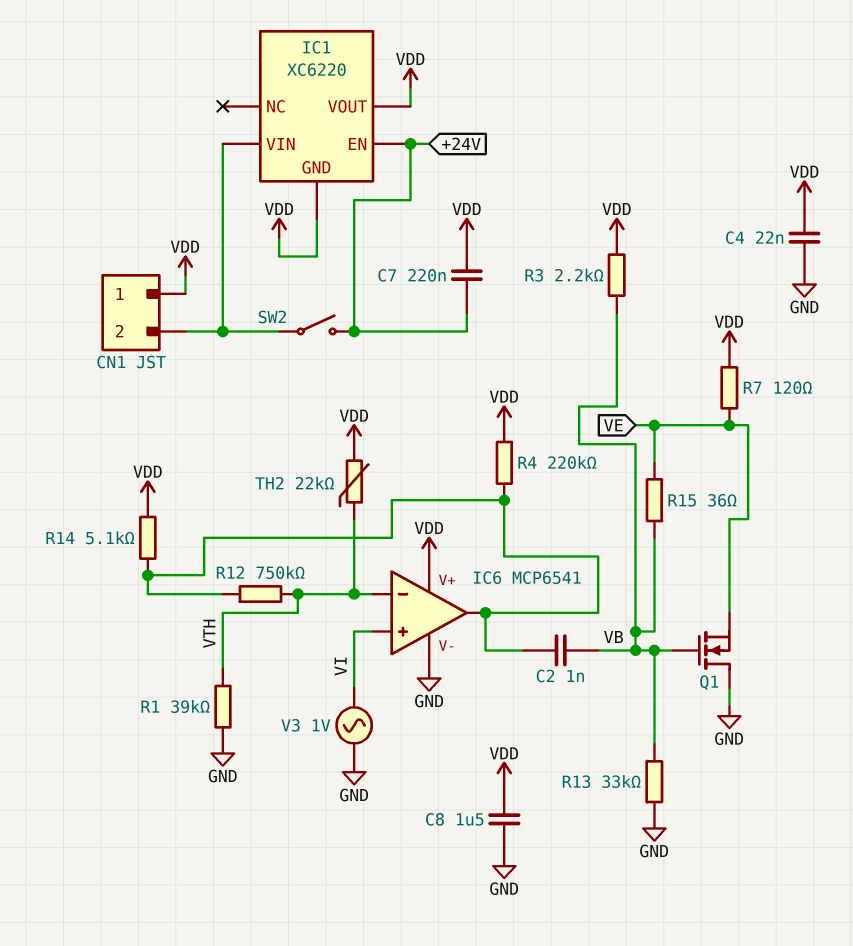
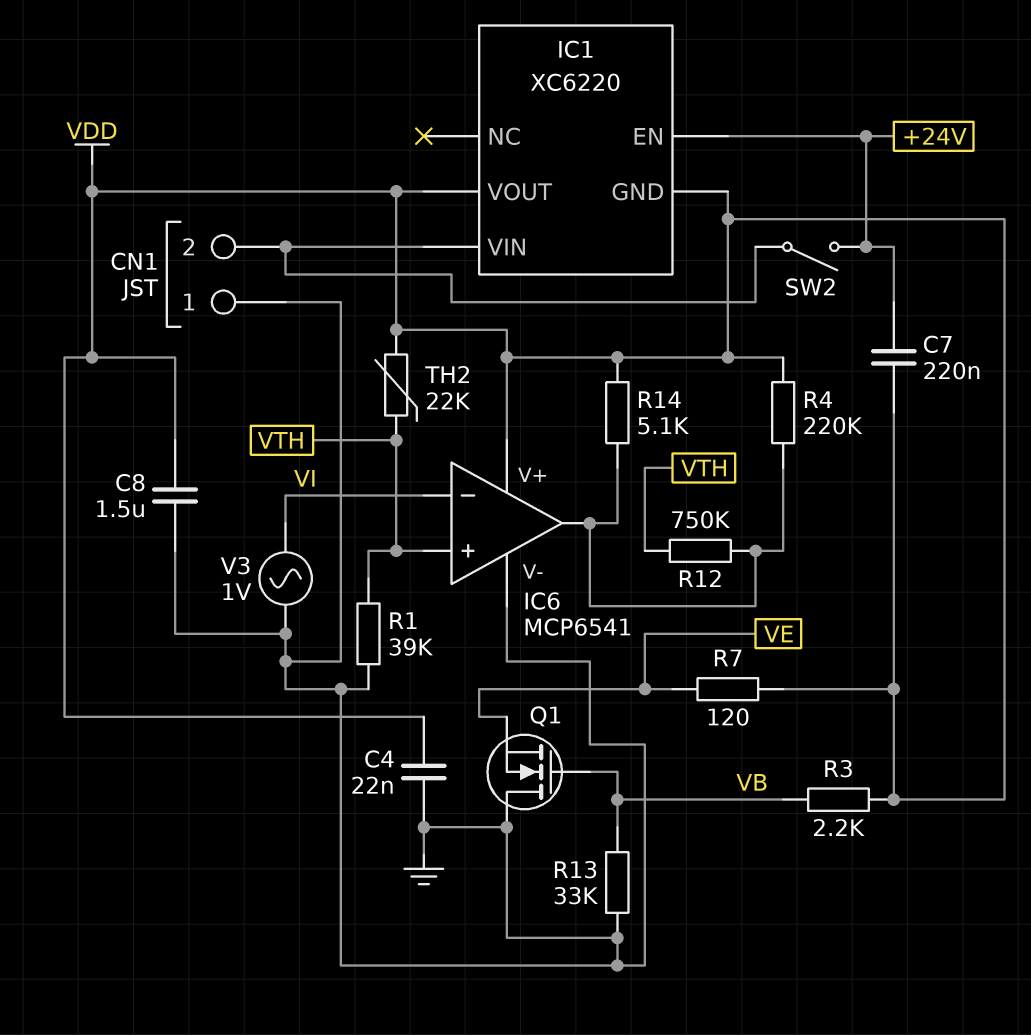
C2: 1nF (IC6/out, VB) -> none
CN1 pin 1: VDD -> GND
IC6 pin in+: VI -> VTH
IC6 pin in-: VTH -> VI
R15: 36 (VB, VE) -> none

